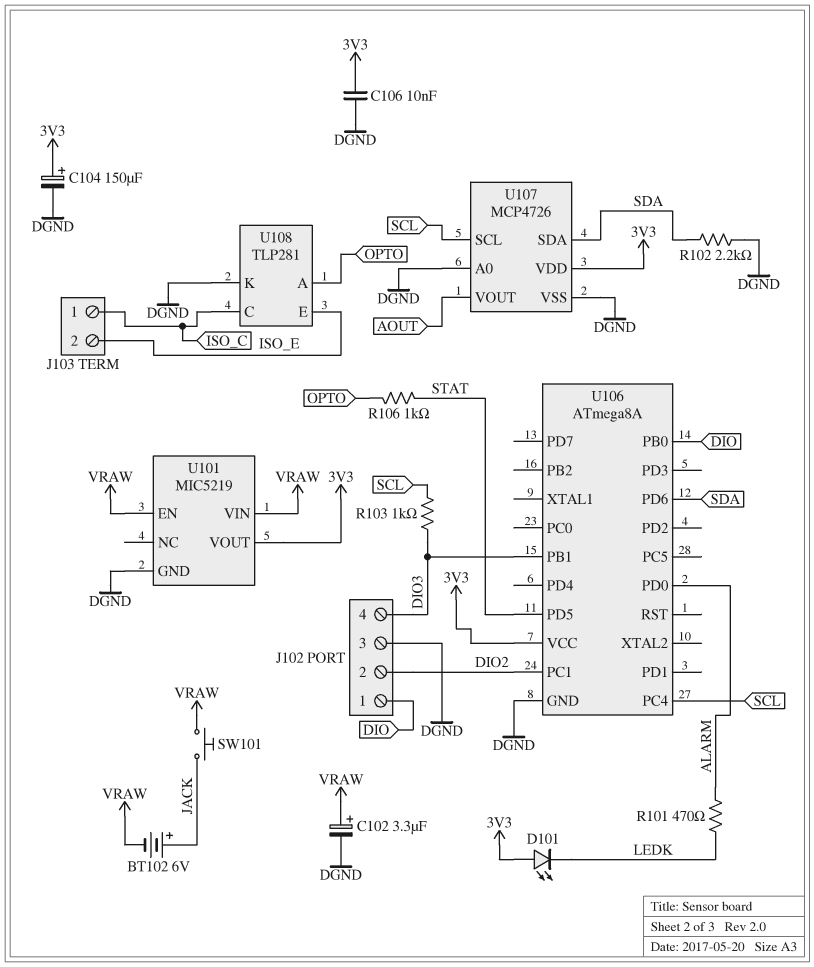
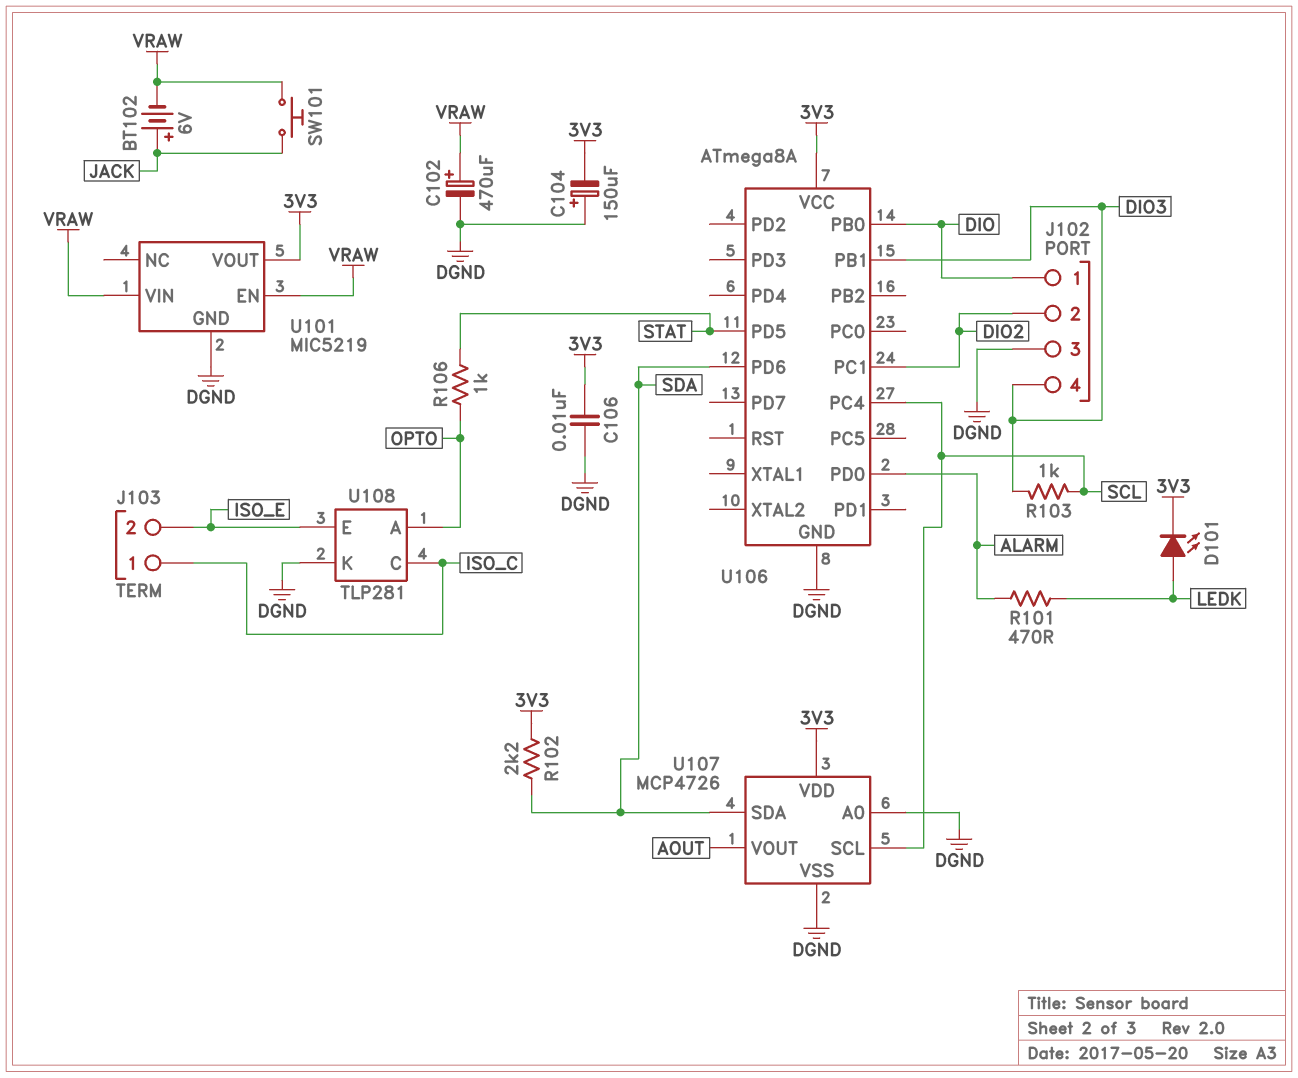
C102: 3.3uF (plus VRAW, minus DGND) -> 470uF (plus VRAW, minus DGND)
C104: 150uF (plus 3V3, minus DGND) -> 150uF (plus DGND, minus 3V3)
D101: LED (A 3V3, K LEDK) -> LED (A LEDK, K 3V3)
R102: 2.2k (DGND, SDA) -> 2.2k (3V3, SDA)

